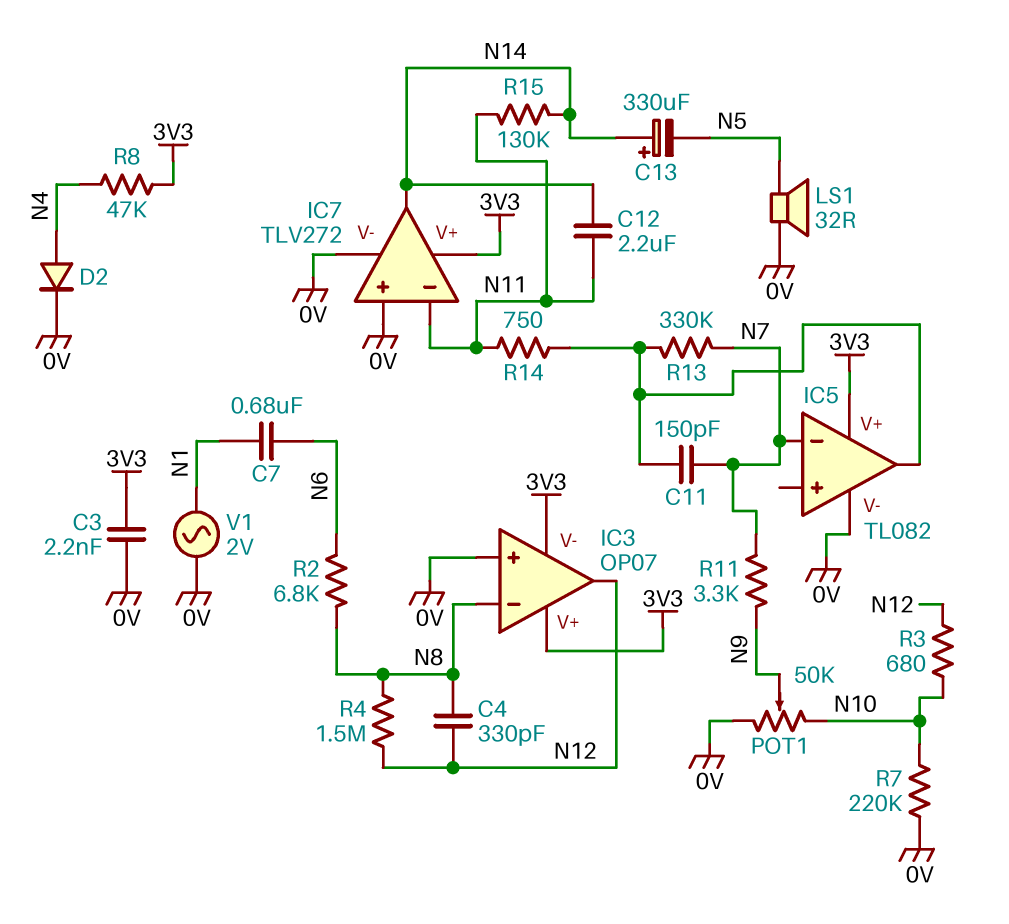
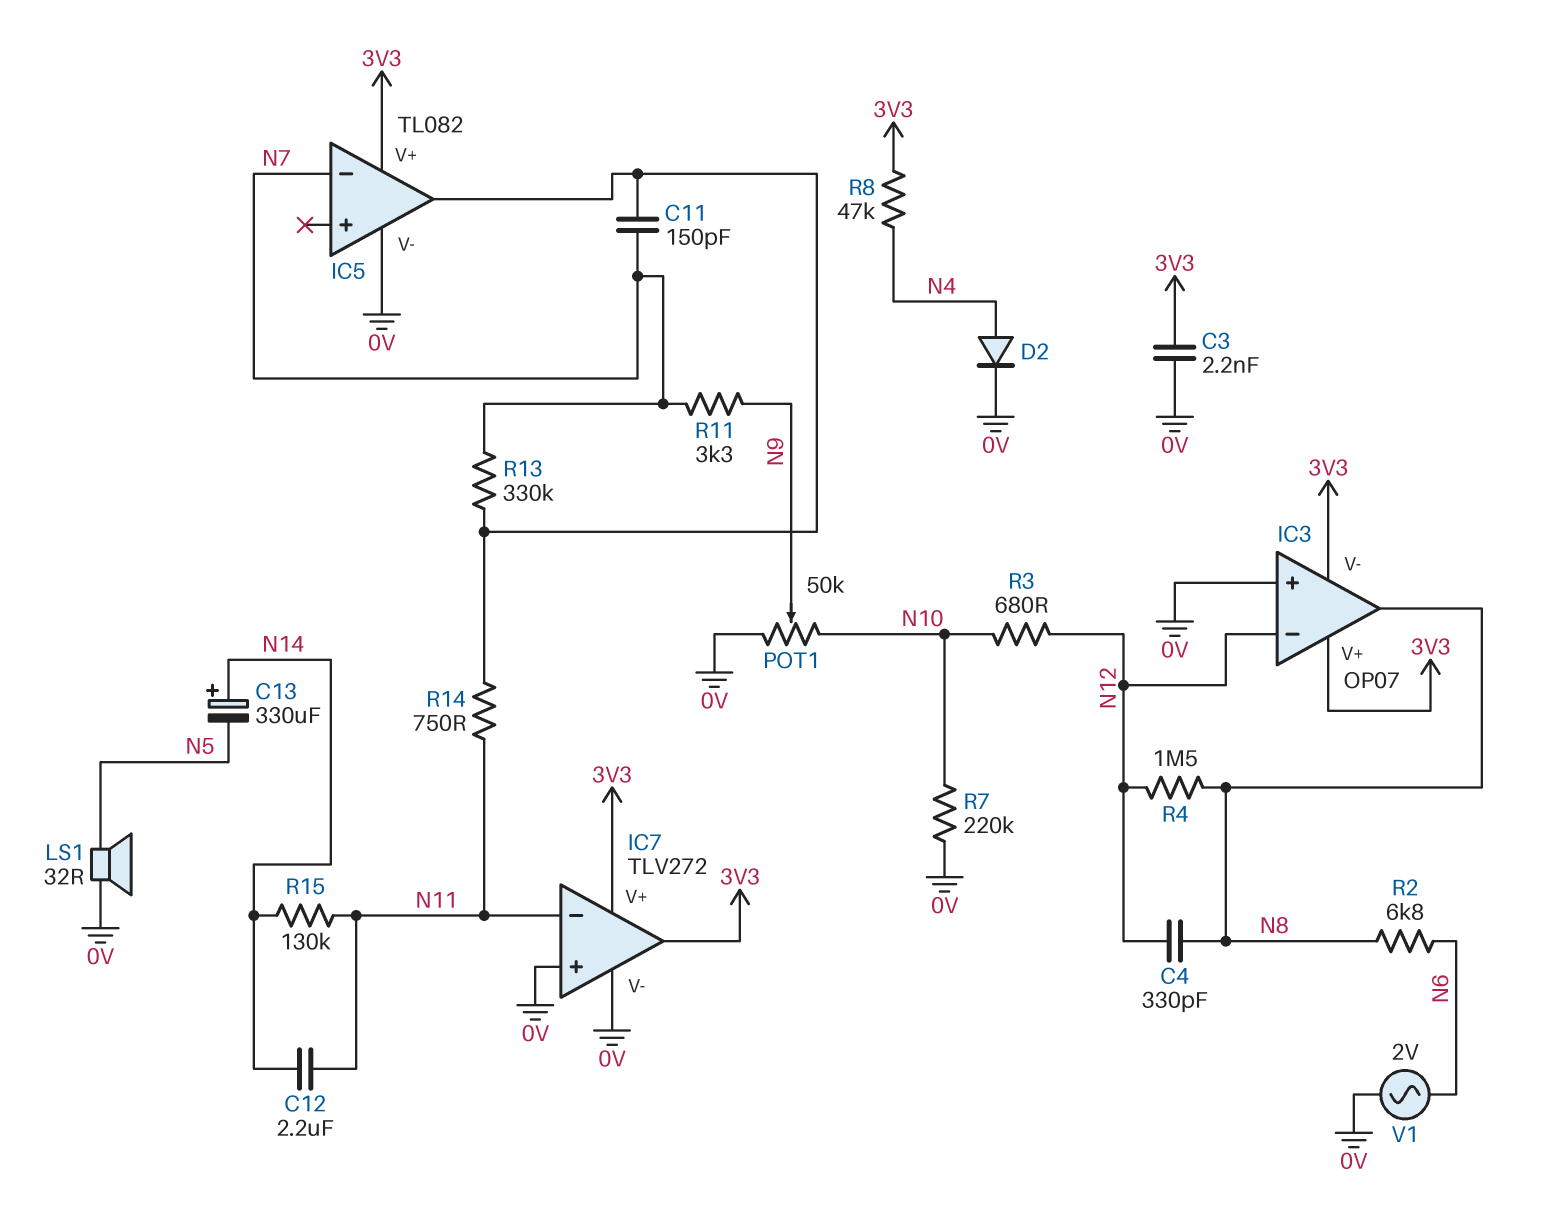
C7: 680nF (N1, N6) -> none
IC3 pin in-: N8 -> N12
IC3 pin out: N12 -> N8
IC7 pin out: N14 -> 3V3
V1: AC 2V (0V, N1) -> AC 2V (0V, N6)

